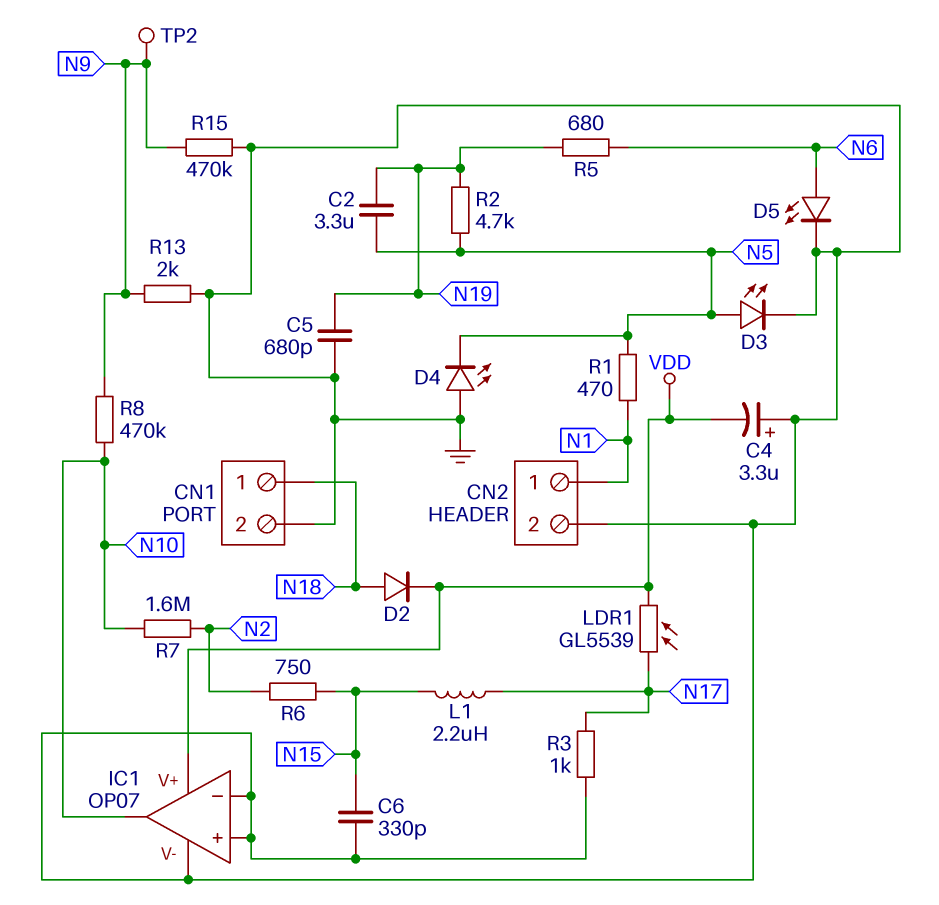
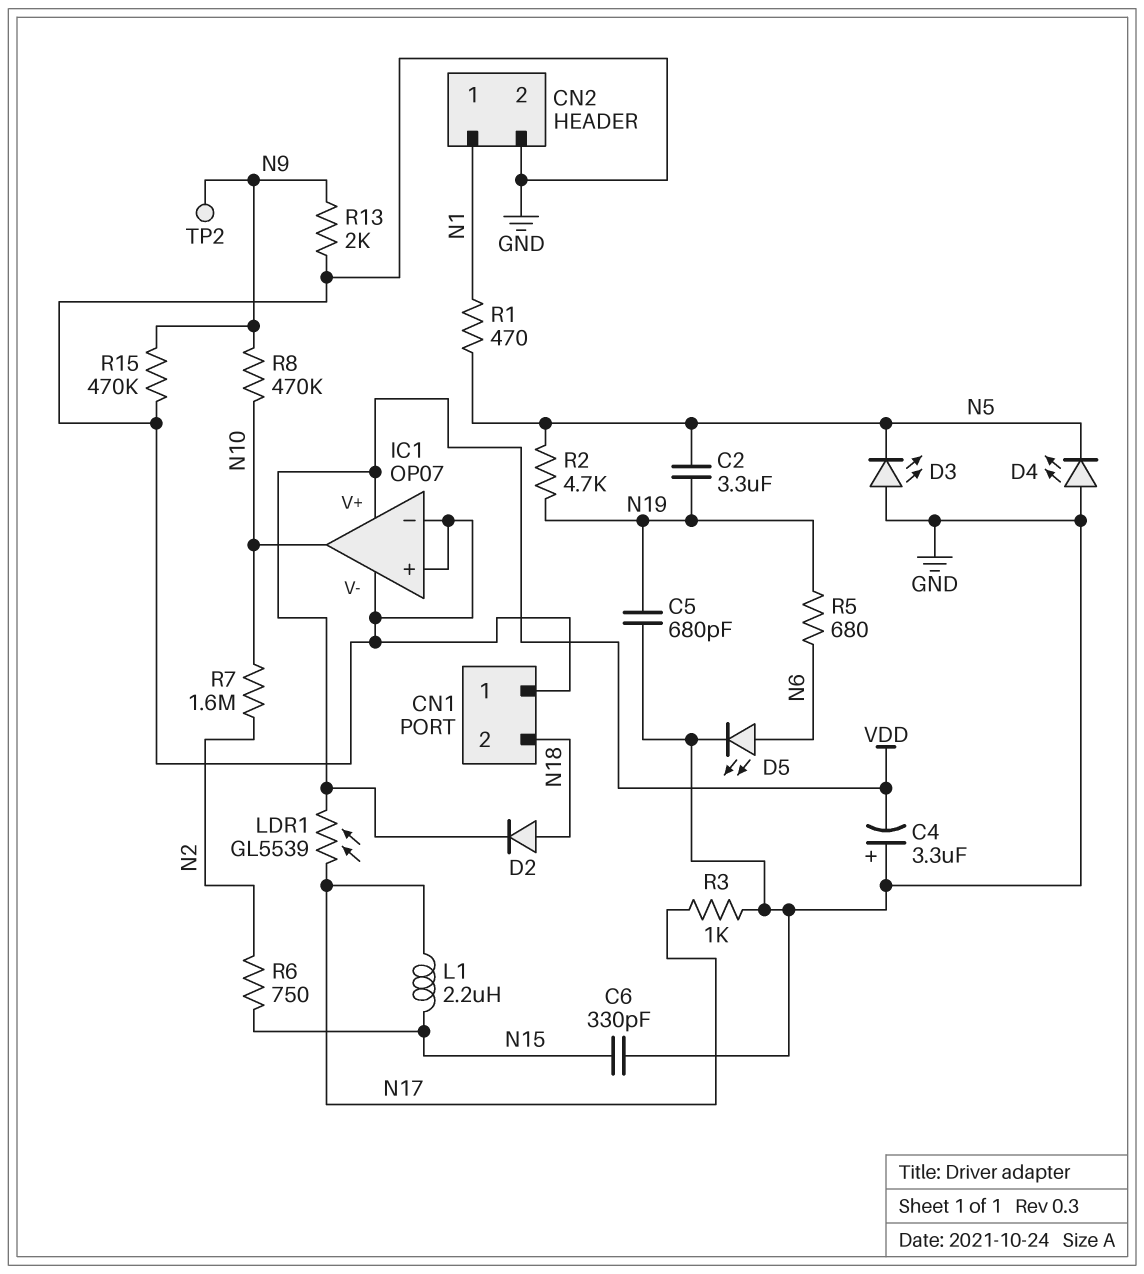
CN1 pin 1: N18 -> GND
CN1 pin 2: GND -> N18
D3: LED (A N5, K GND) -> LED (A GND, K N5)

